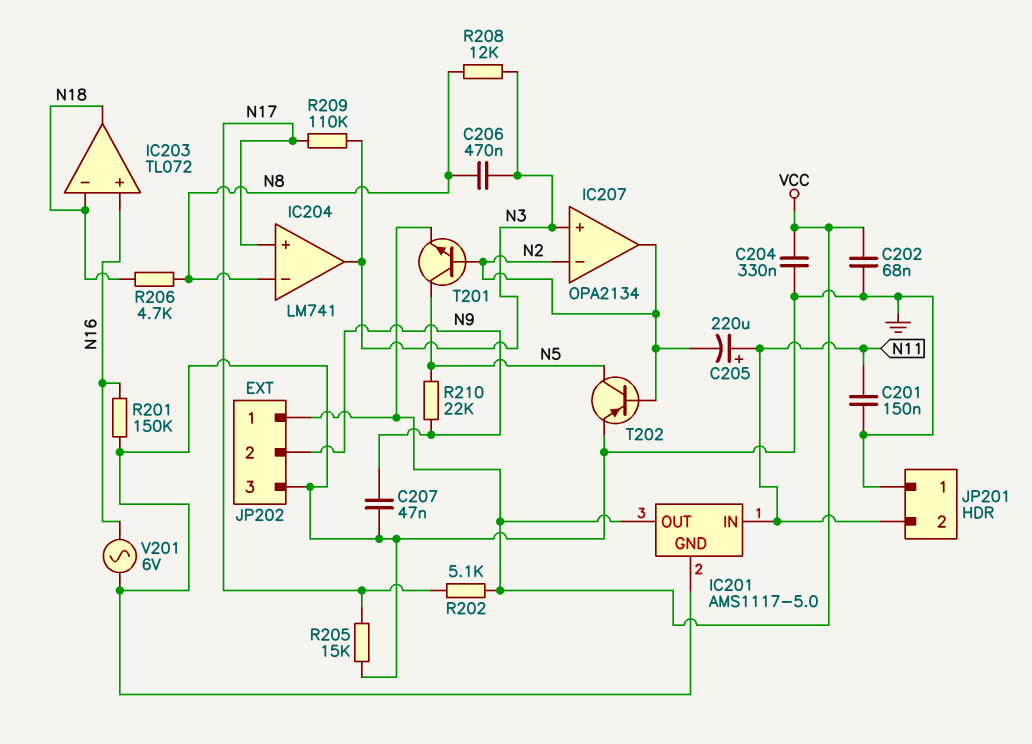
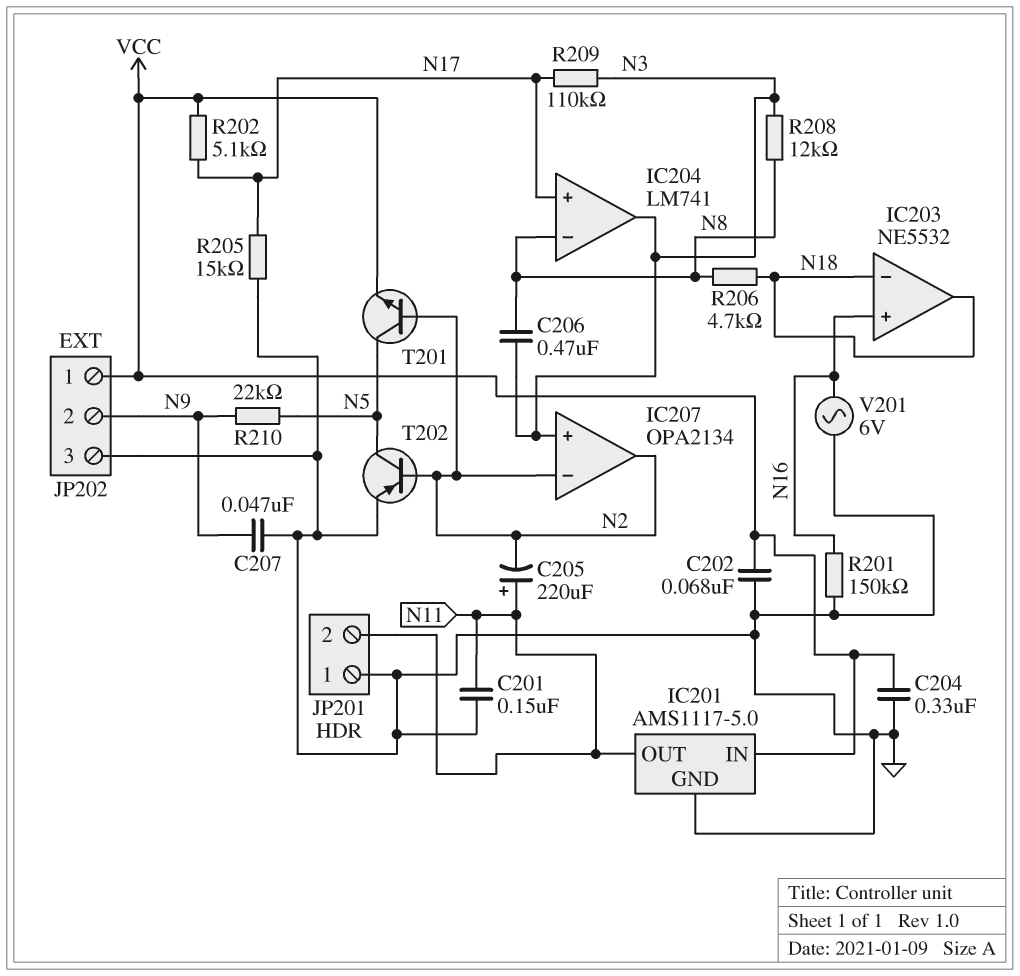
IC201 pin IN: N11 -> VCC
IC201 pin OUT: VCC -> N11
IC203: TL072 -> NE5532

